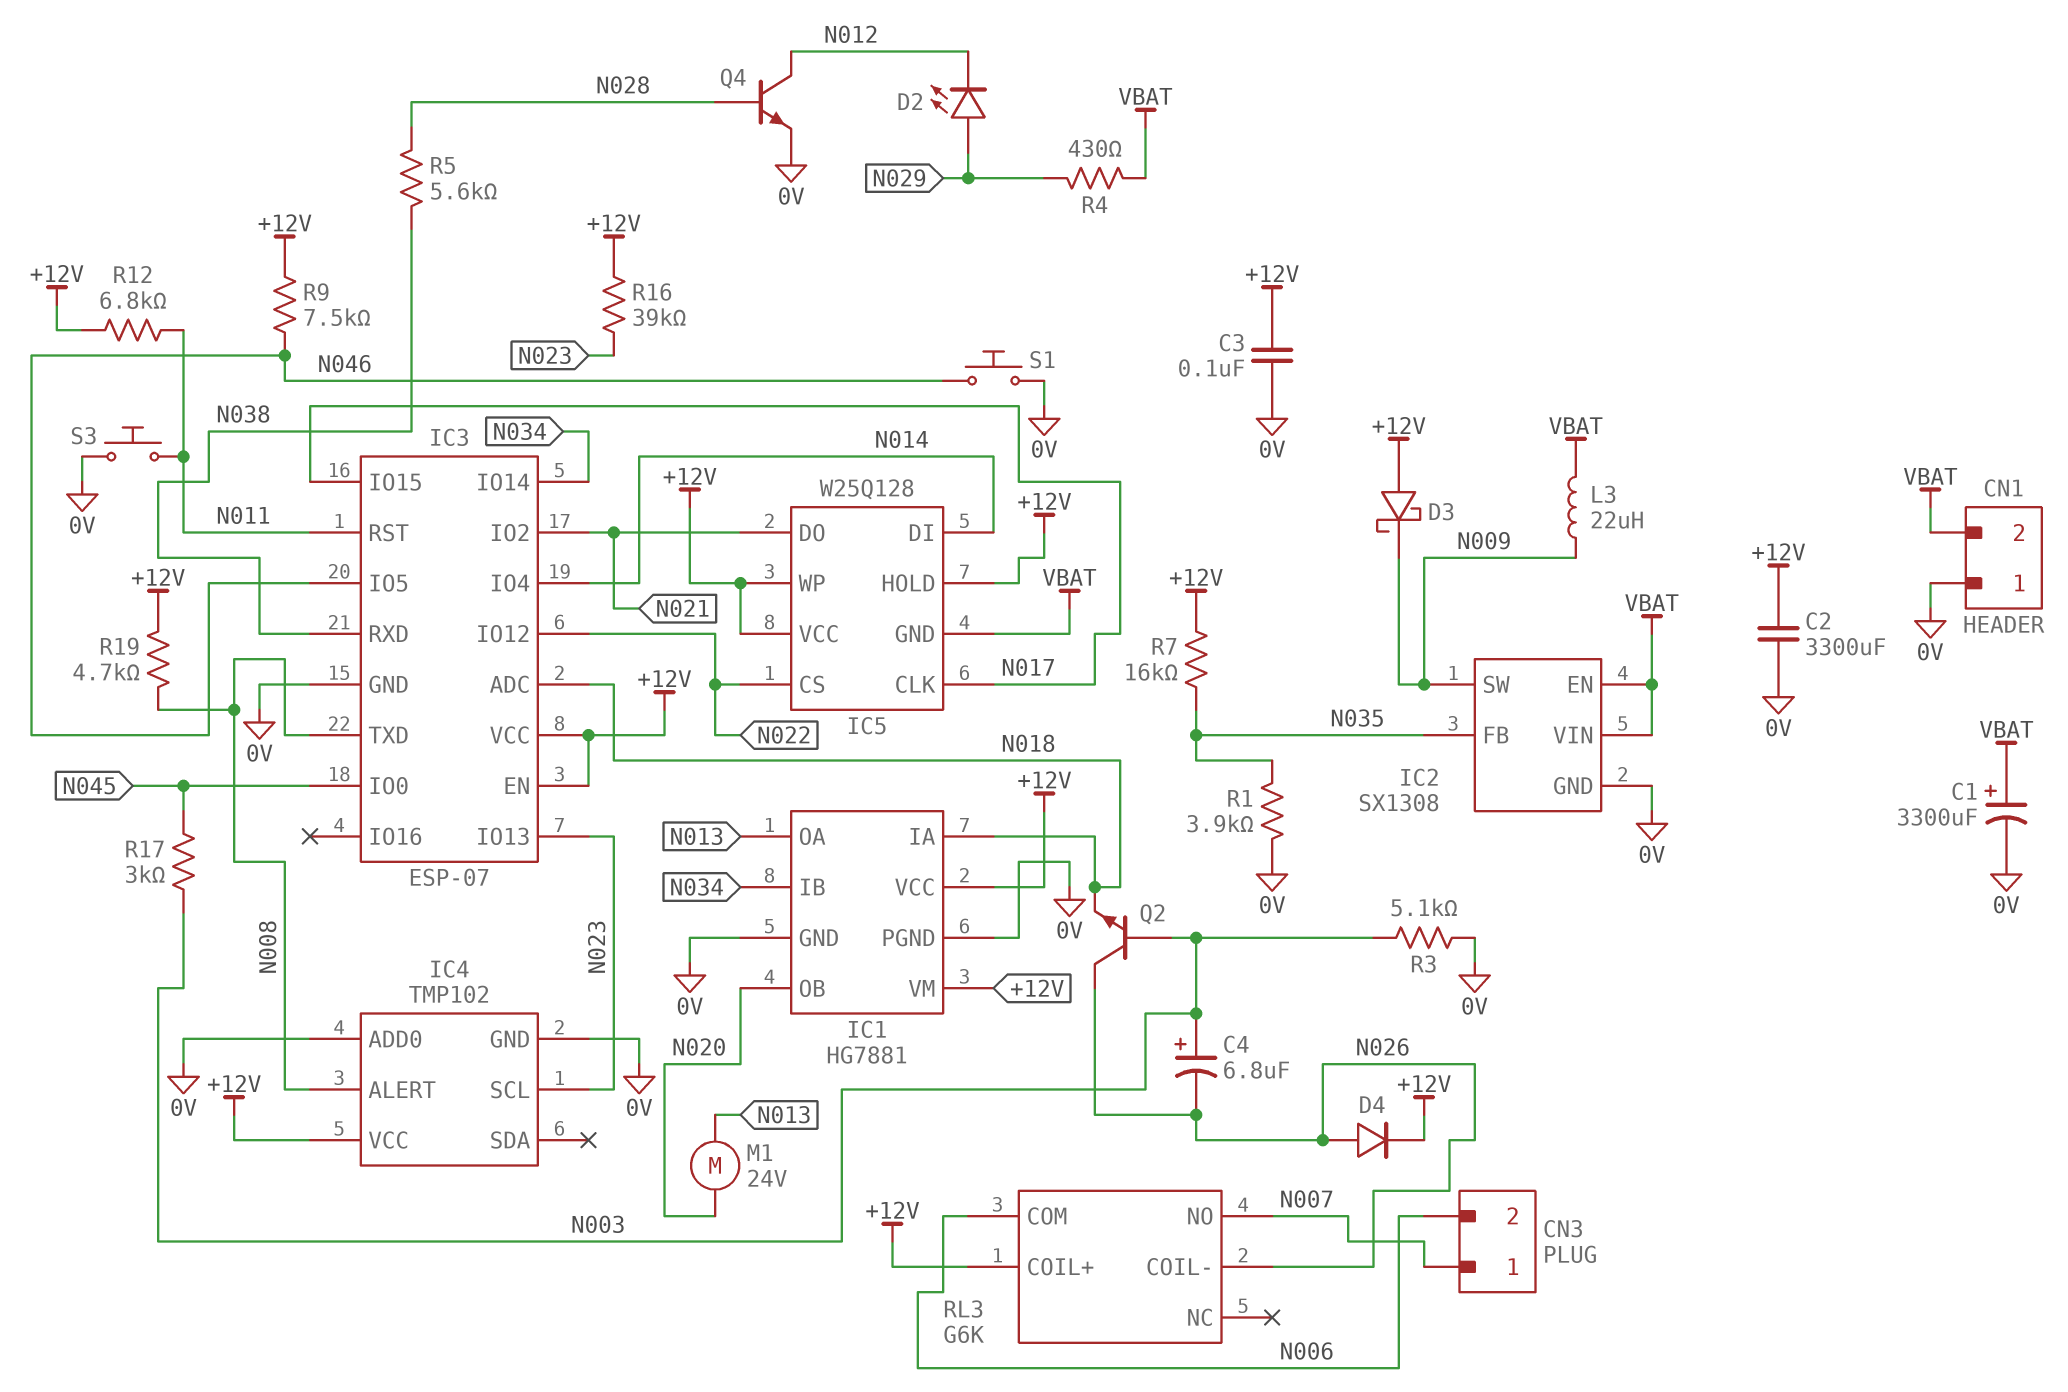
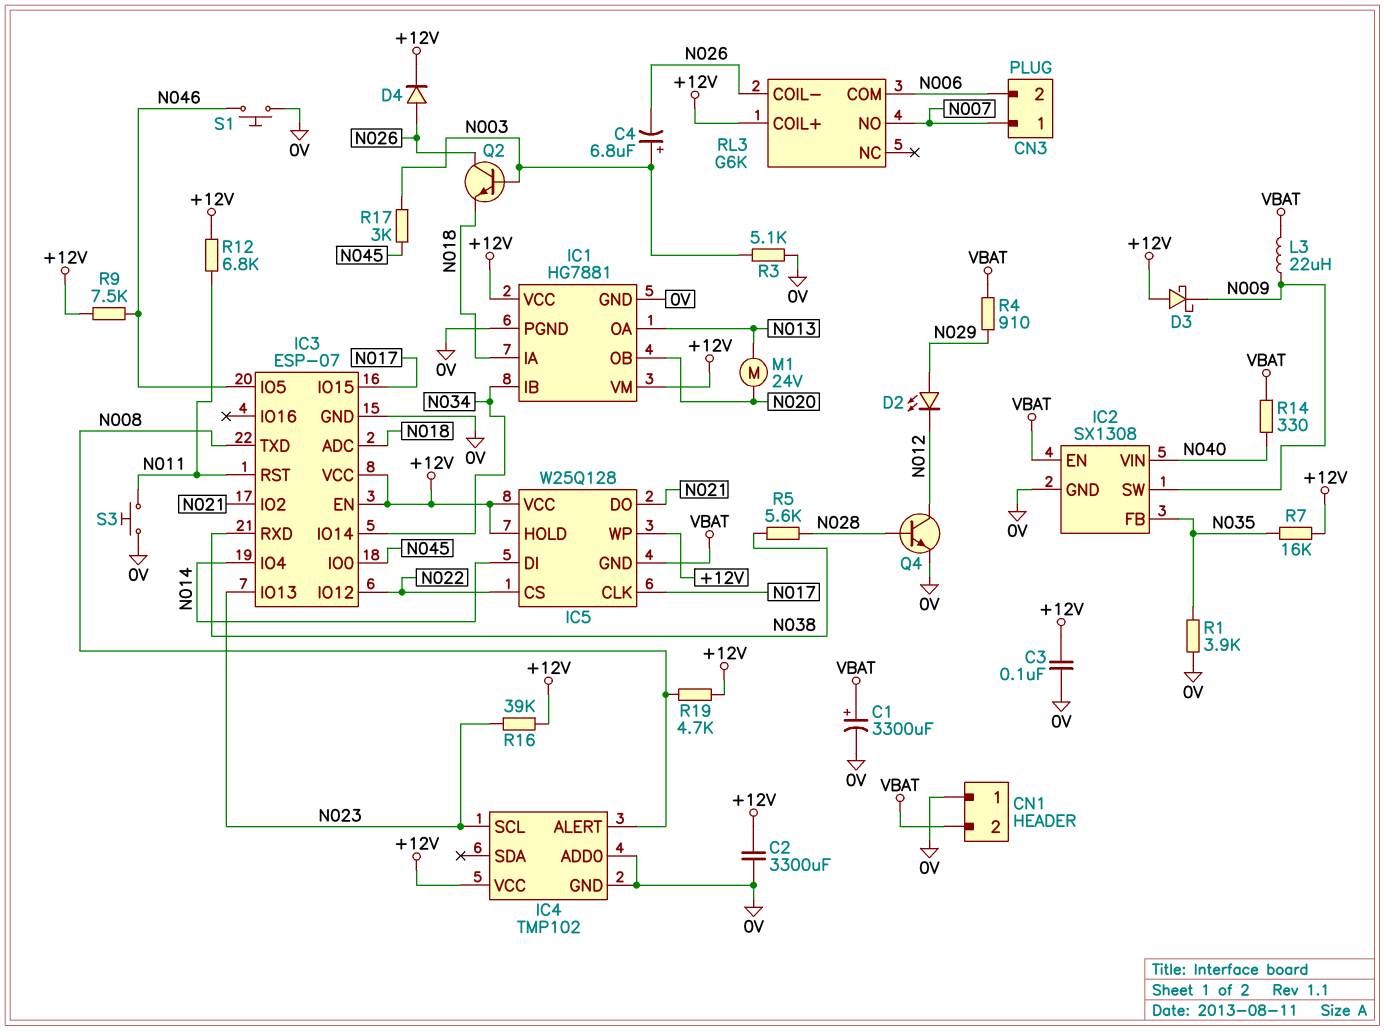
IC2 pin VIN: VBAT -> N040
R4: 430 (N029, VBAT) -> 910 (N029, VBAT)
R14: none -> 330 (N040, VBAT)

